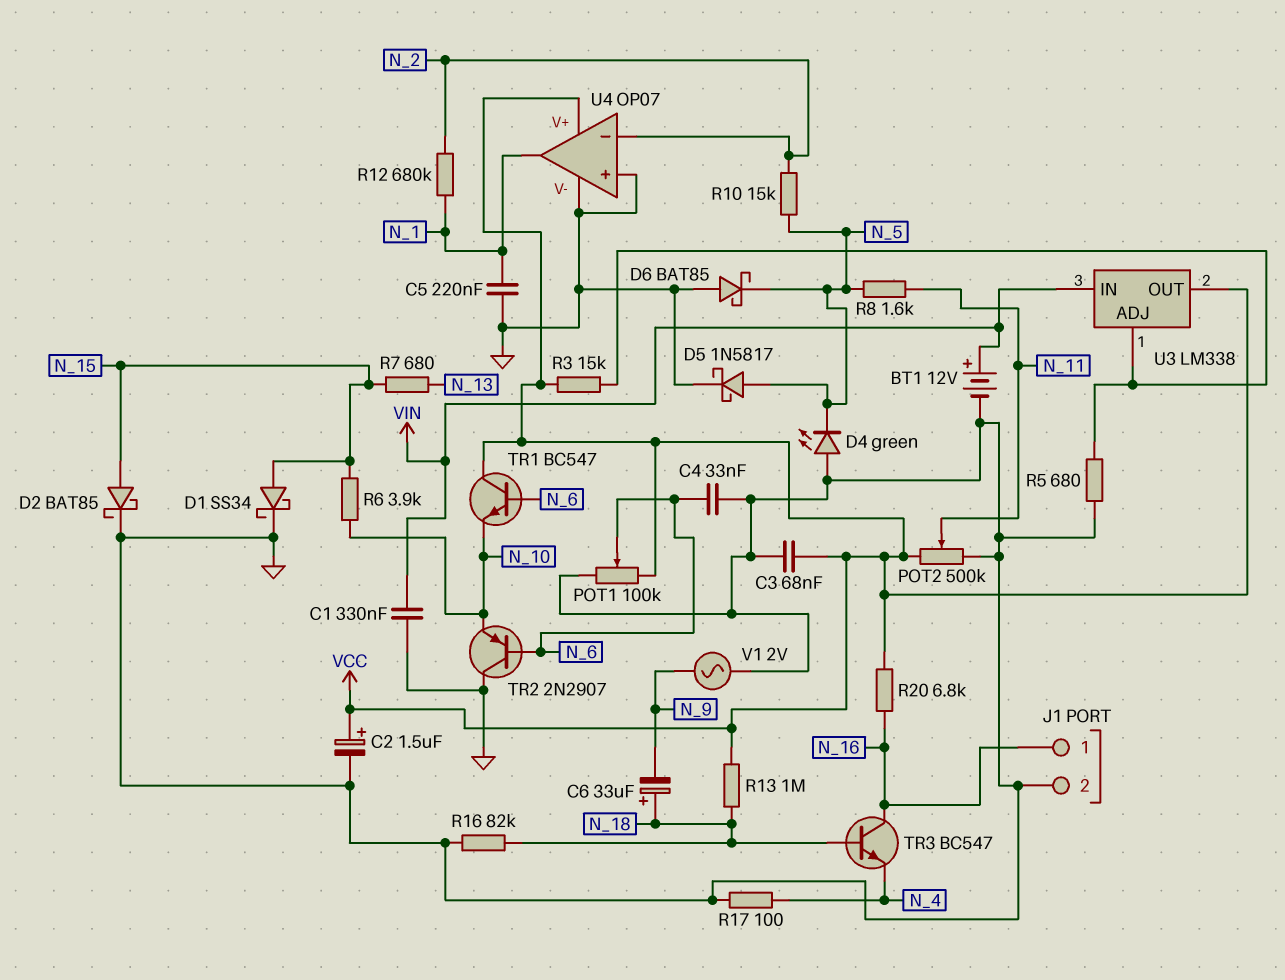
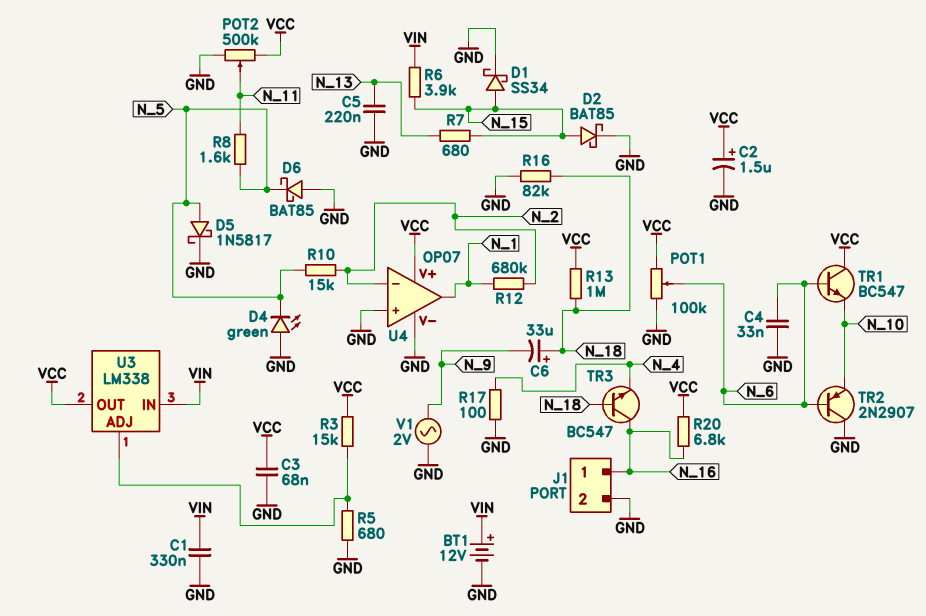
C5: 220nF (GND, N_1) -> 220nF (GND, N_13)
R6: 3.9k (N_10, N_15) -> 3.9k (N_15, VIN)

